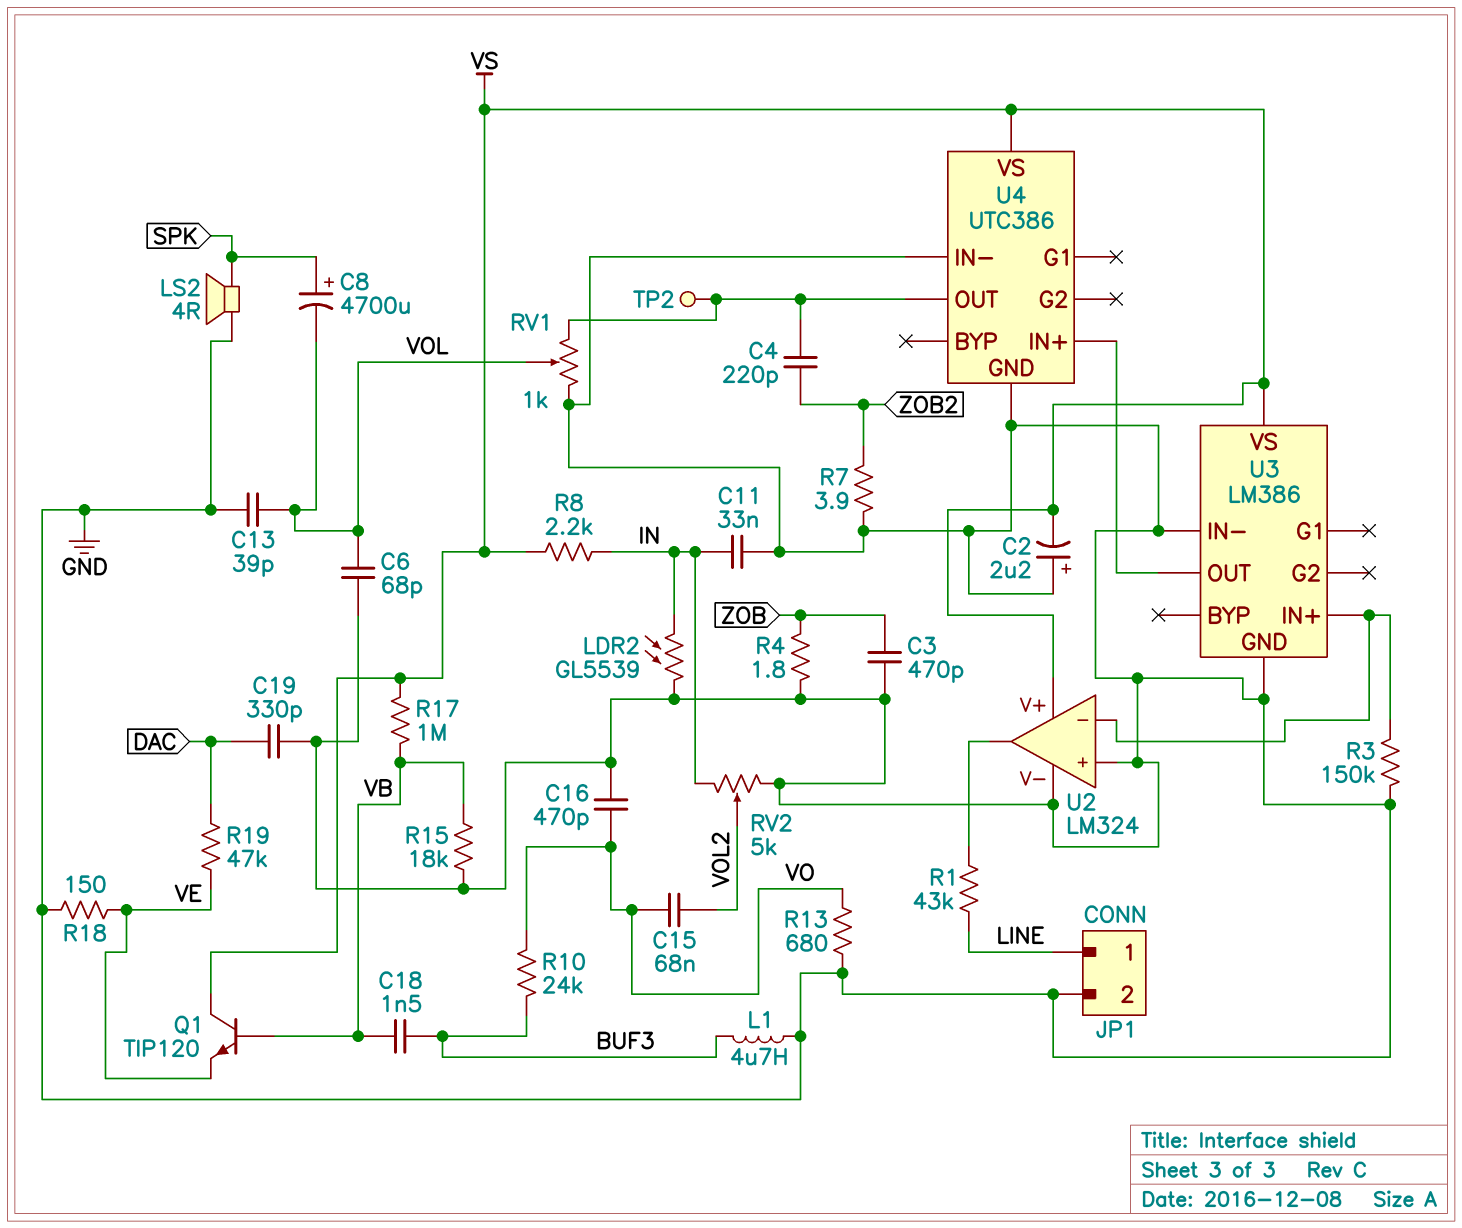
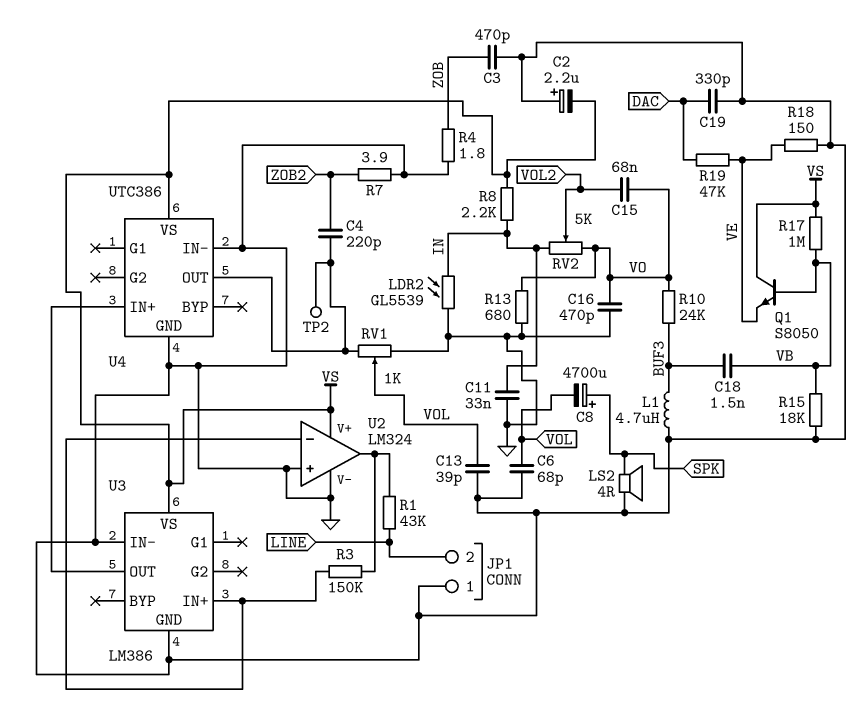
JP1 pin 1: LINE -> GND
JP1 pin 2: GND -> LINE
Q1: NPN TIP120 (B VB, C VS, E VE) -> NPN S8050 (B VB, C VS, E VE)
R3: 150k (GND, U2/in-) -> 150k (U2/in-, U2/out)
RV2: 5k (GND, IN, wiper VOL2) -> 5k (IN, VO, wiper VOL2)

